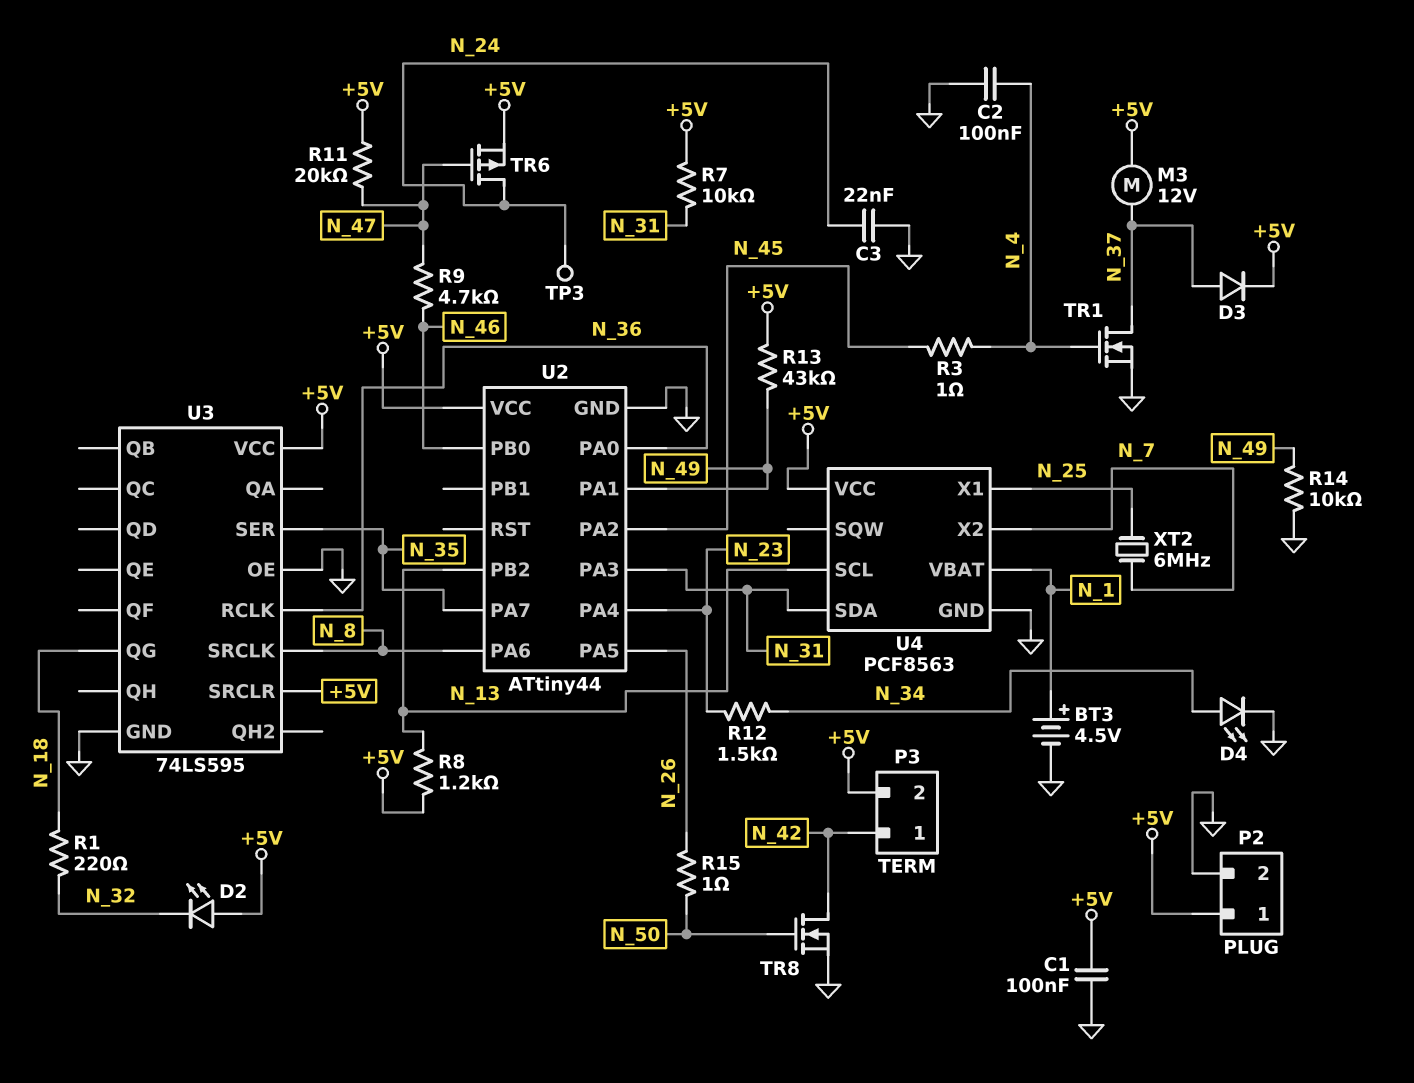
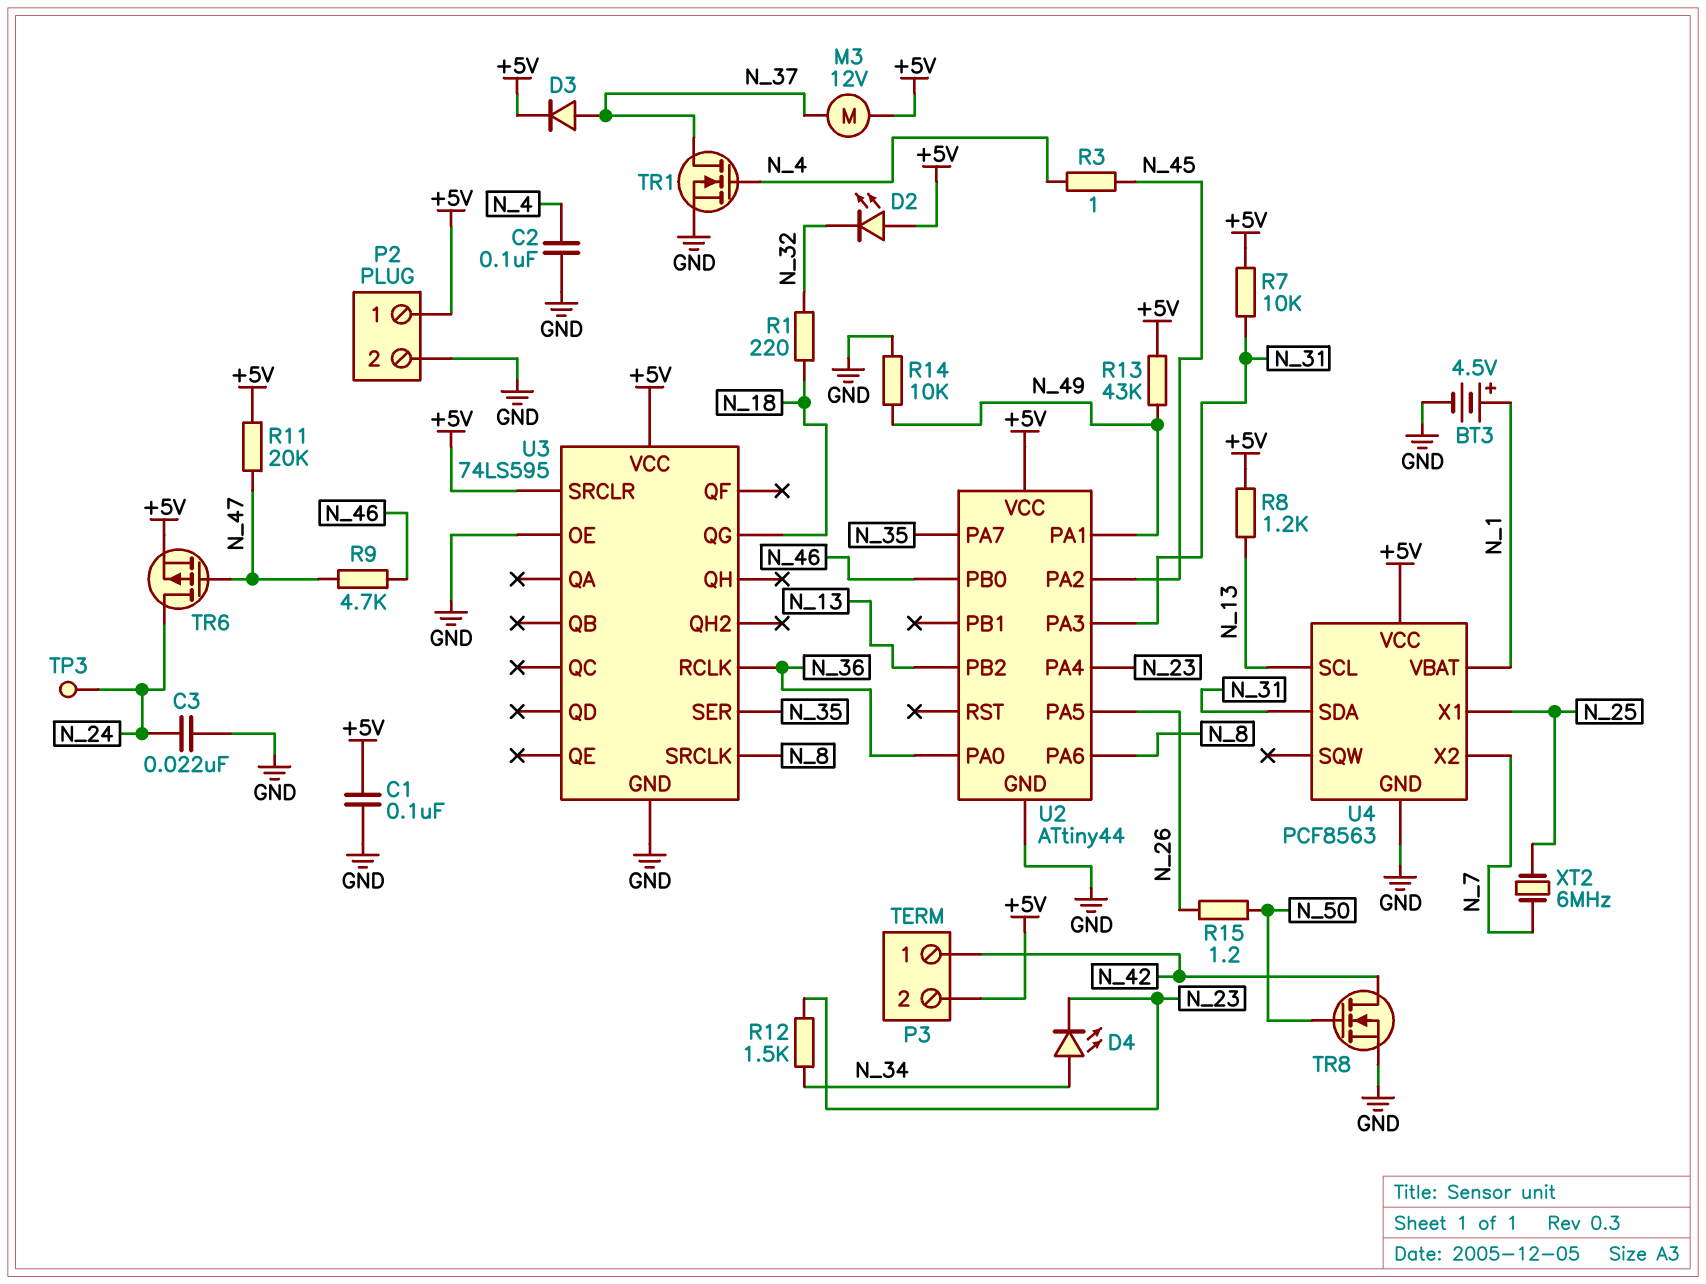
D4: LED (A N_34, K GND) -> LED (A N_34, K N_23)
R15: 1 (N_26, N_50) -> 1.2 (N_26, N_50)

